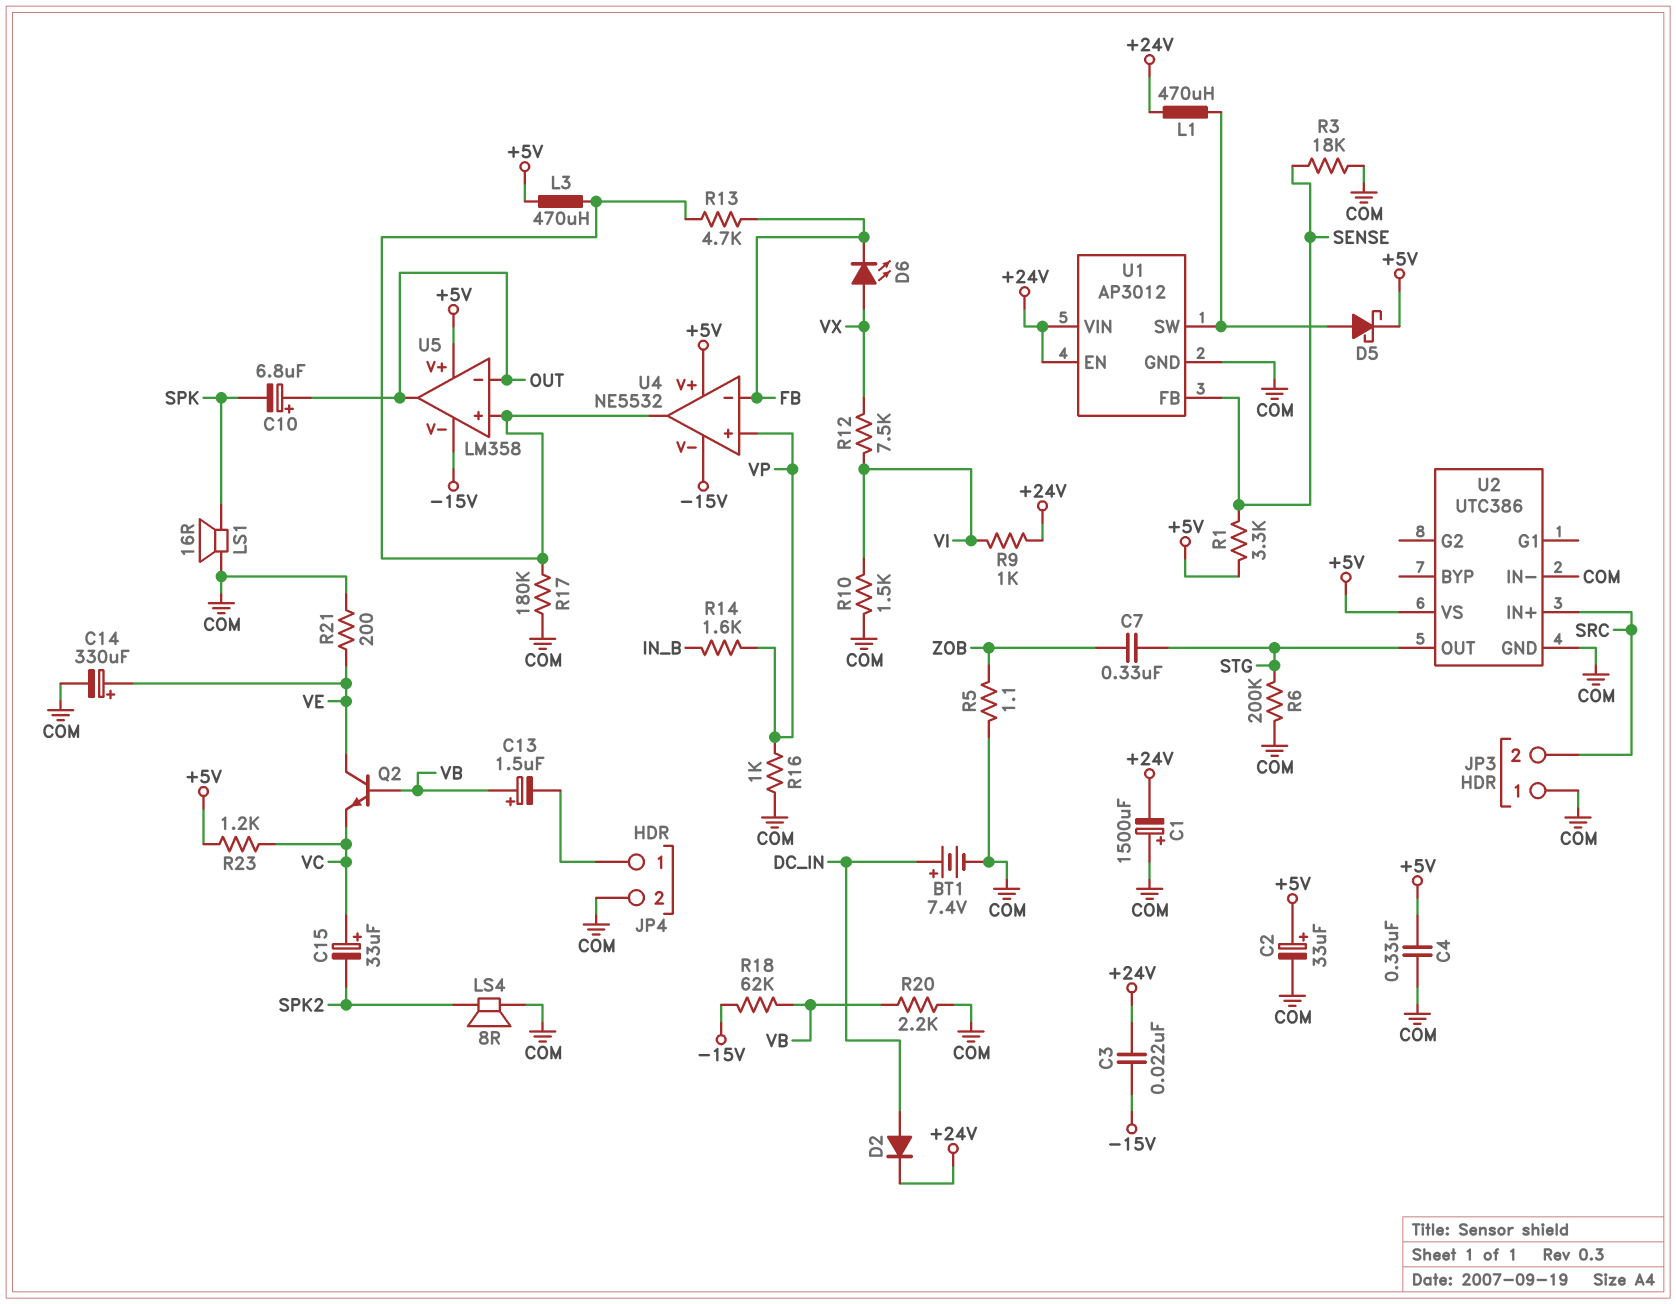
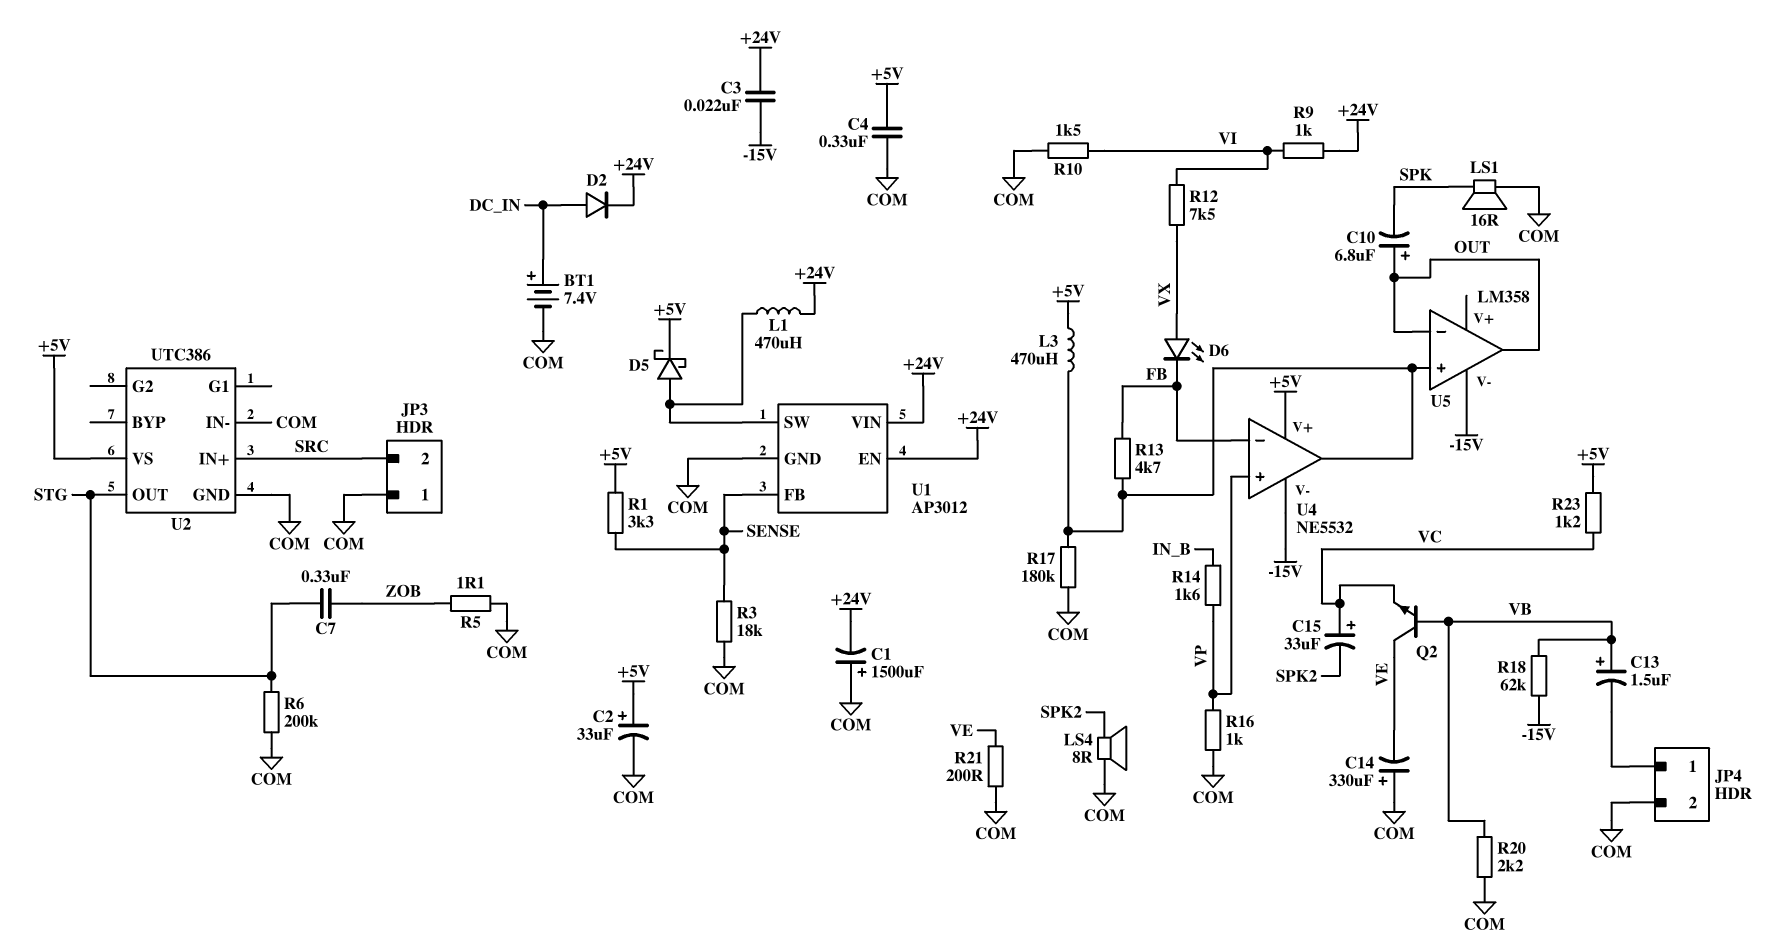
C14: 330uF (plus VE, minus COM) -> 330uF (plus COM, minus VE)
U5 pin V+: +5V -> none

